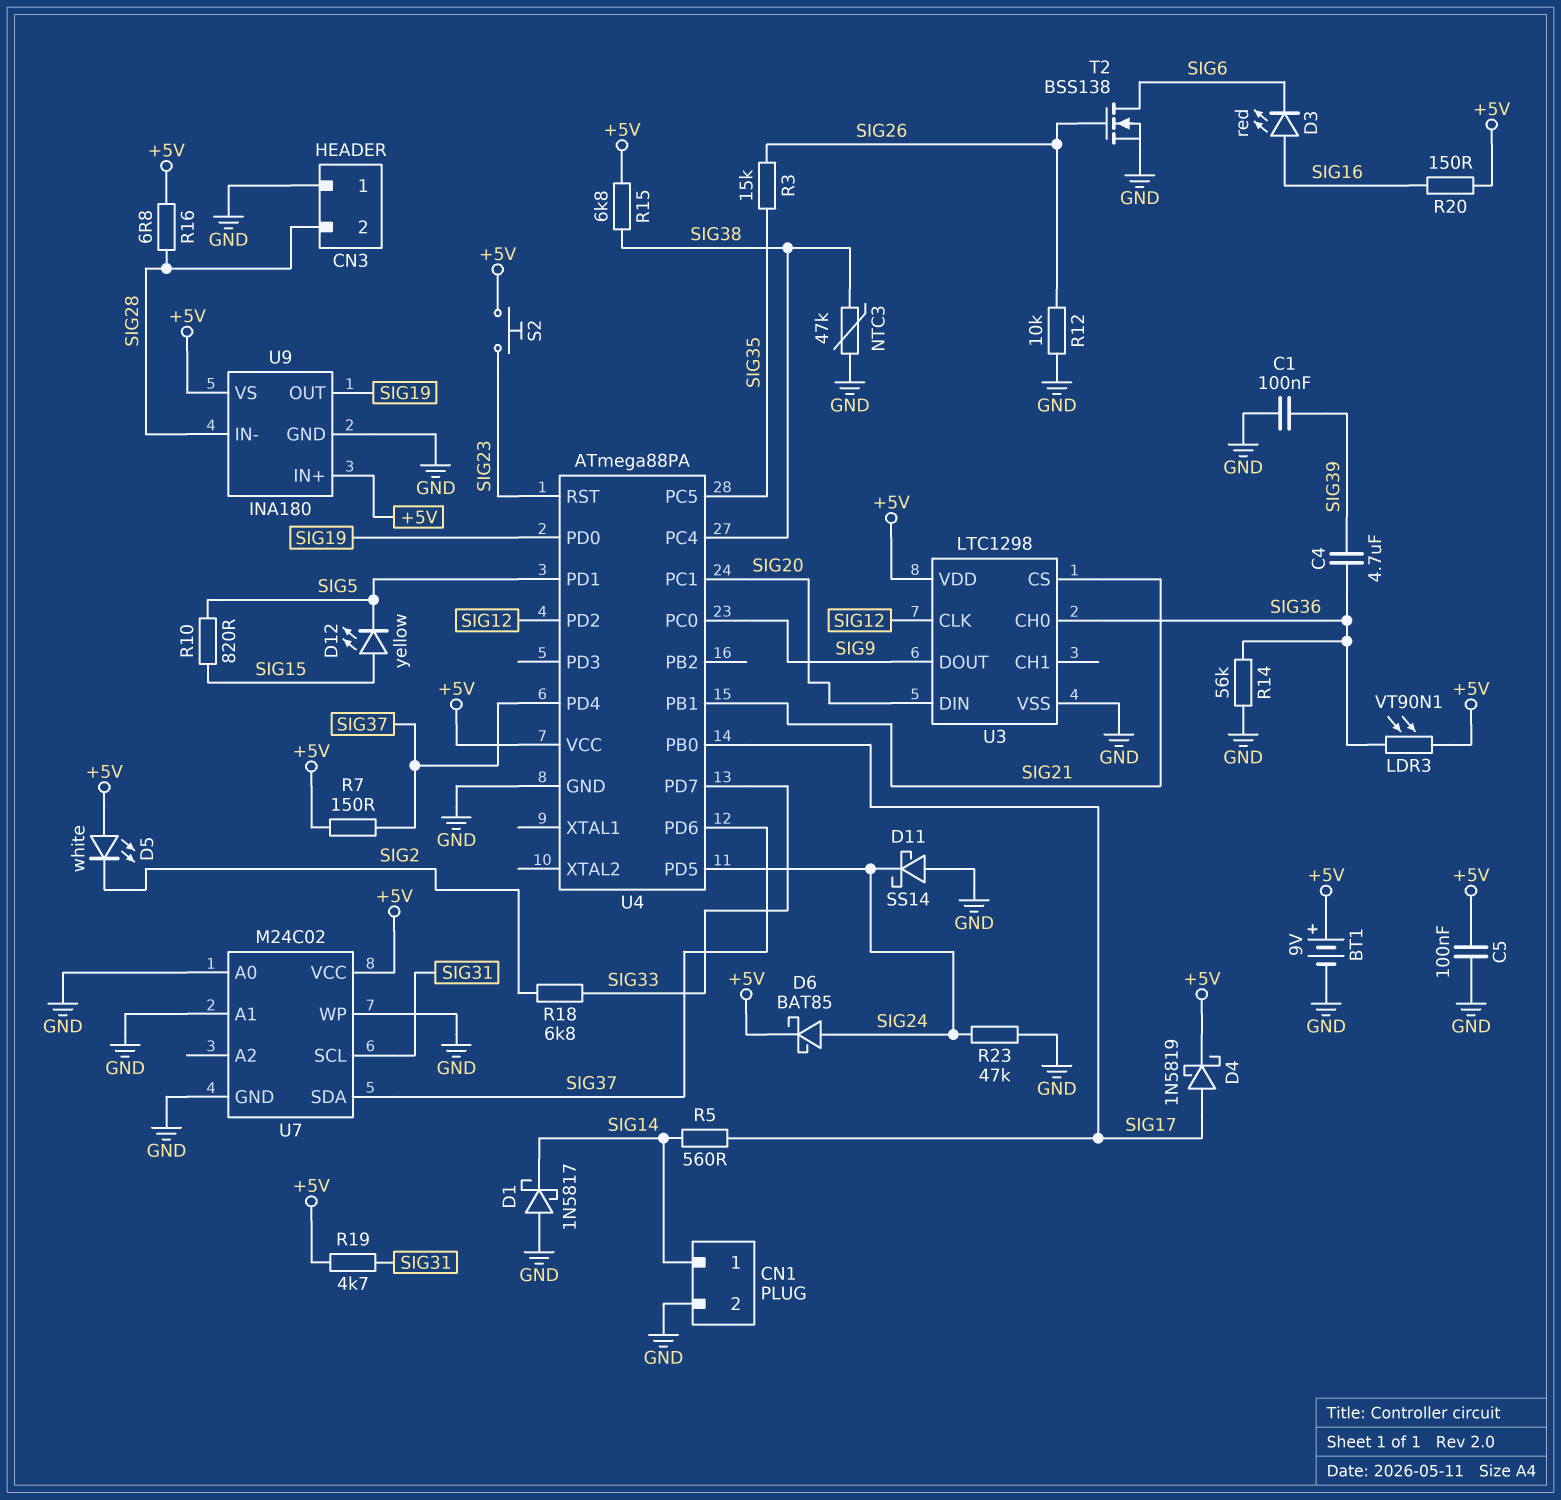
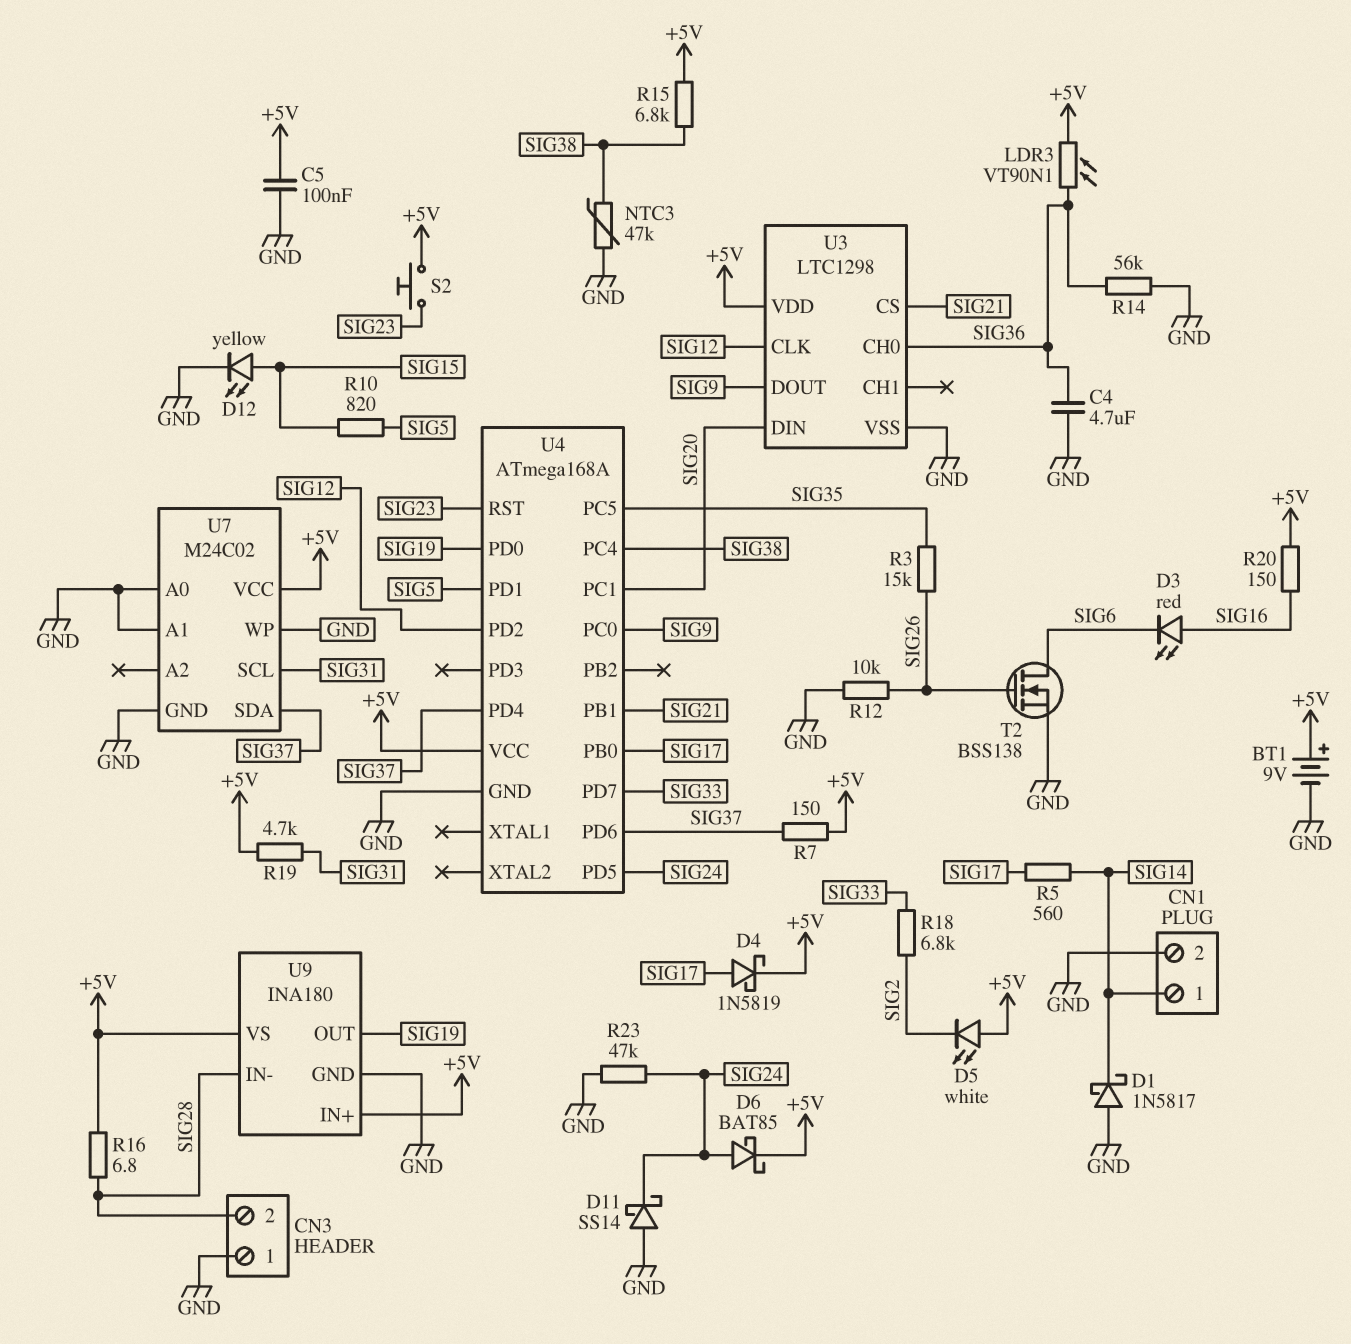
C1: 100nF (GND, SIG39) -> none
C4: 4.7uF (SIG36, SIG39) -> 4.7uF (GND, SIG36)
D12: LED yellow (A SIG15, K SIG5) -> LED yellow (A SIG15, K GND)
U4: ATmega88PA -> ATmega168A

